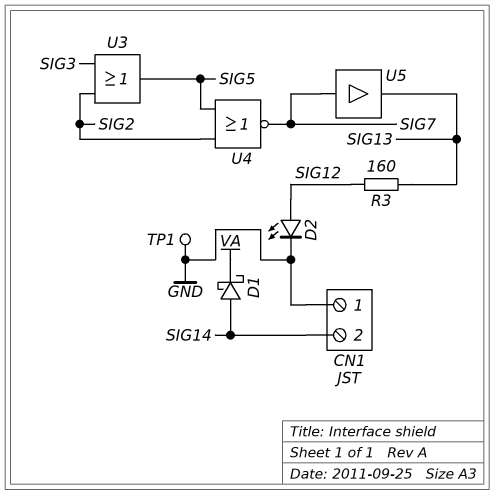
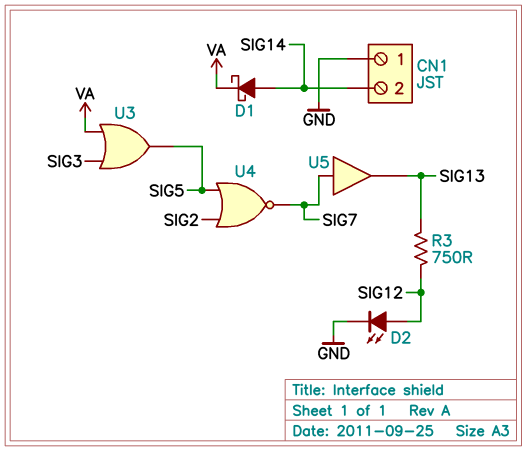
R3: 160 (SIG12, SIG13) -> 750 (SIG12, SIG13)
TP1: test point (GND) -> none
U3: OR (in SIG2, in SIG3, out SIG5) -> OR (in SIG3, in VA, out SIG5)

